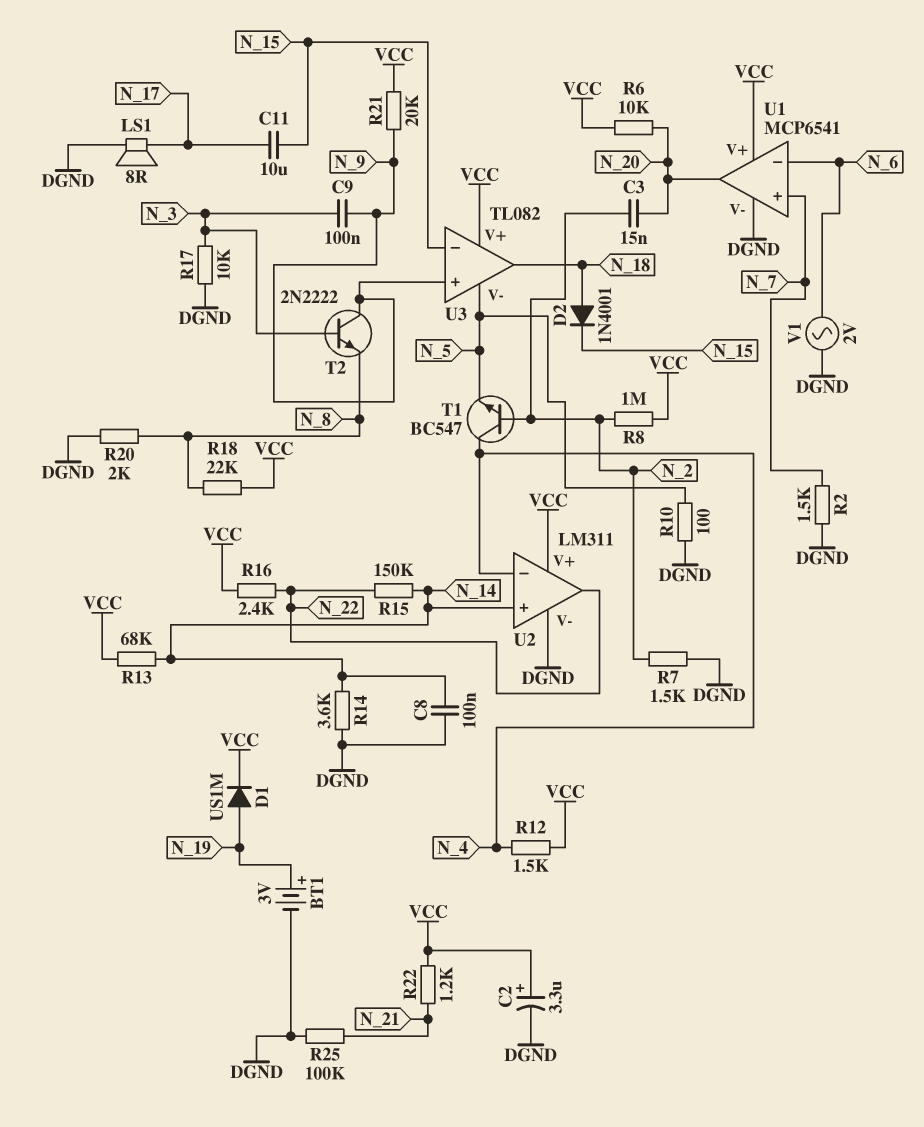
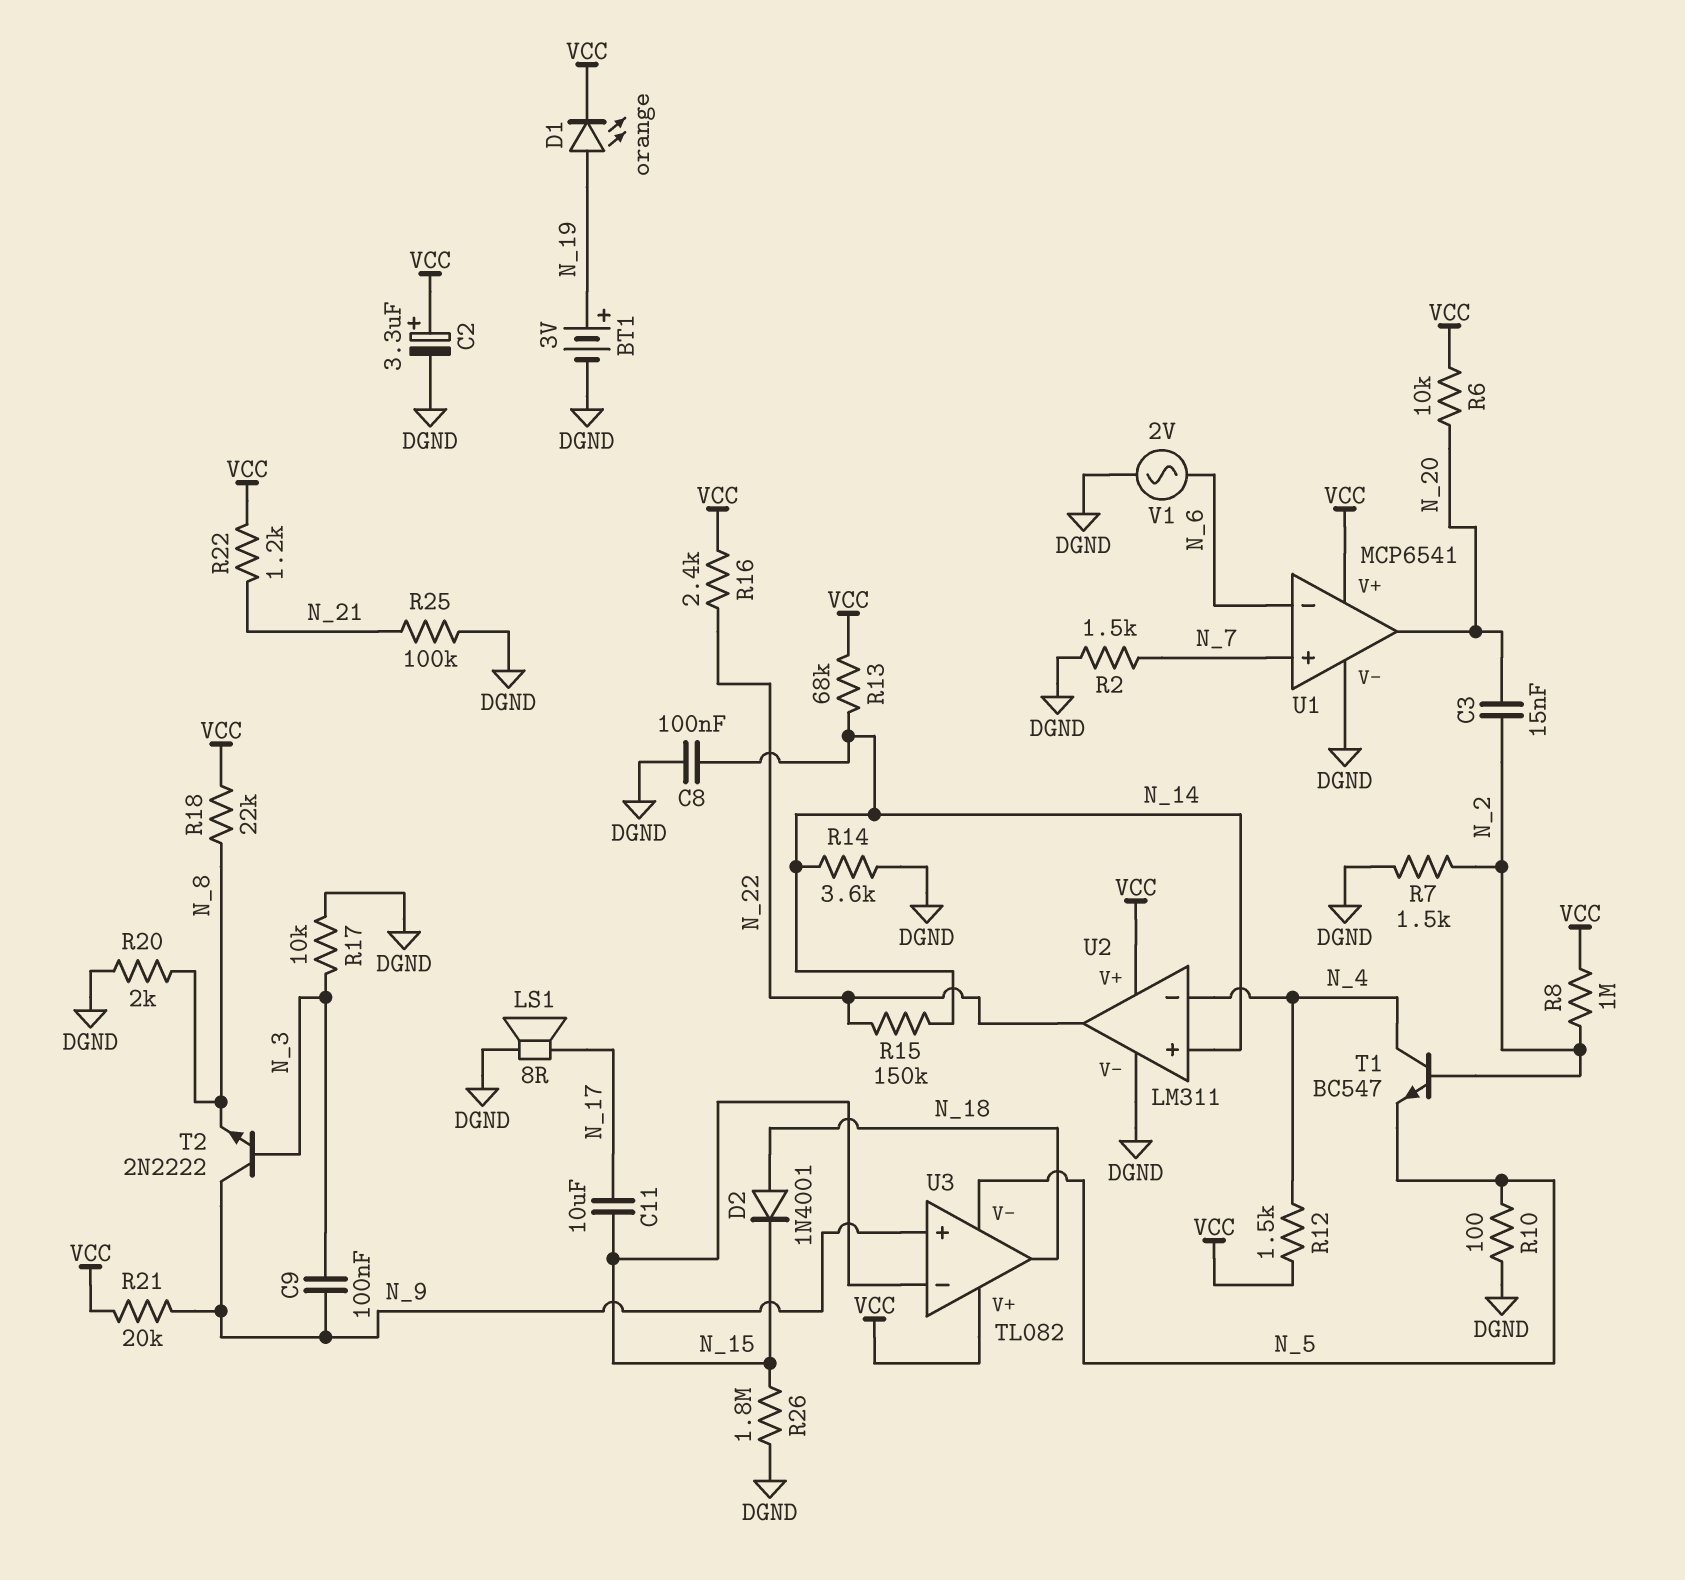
D1: diode US1M (A N_19, K VCC) -> LED orange (A N_19, K VCC)
R26: none -> 1.8M (DGND, N_15)

